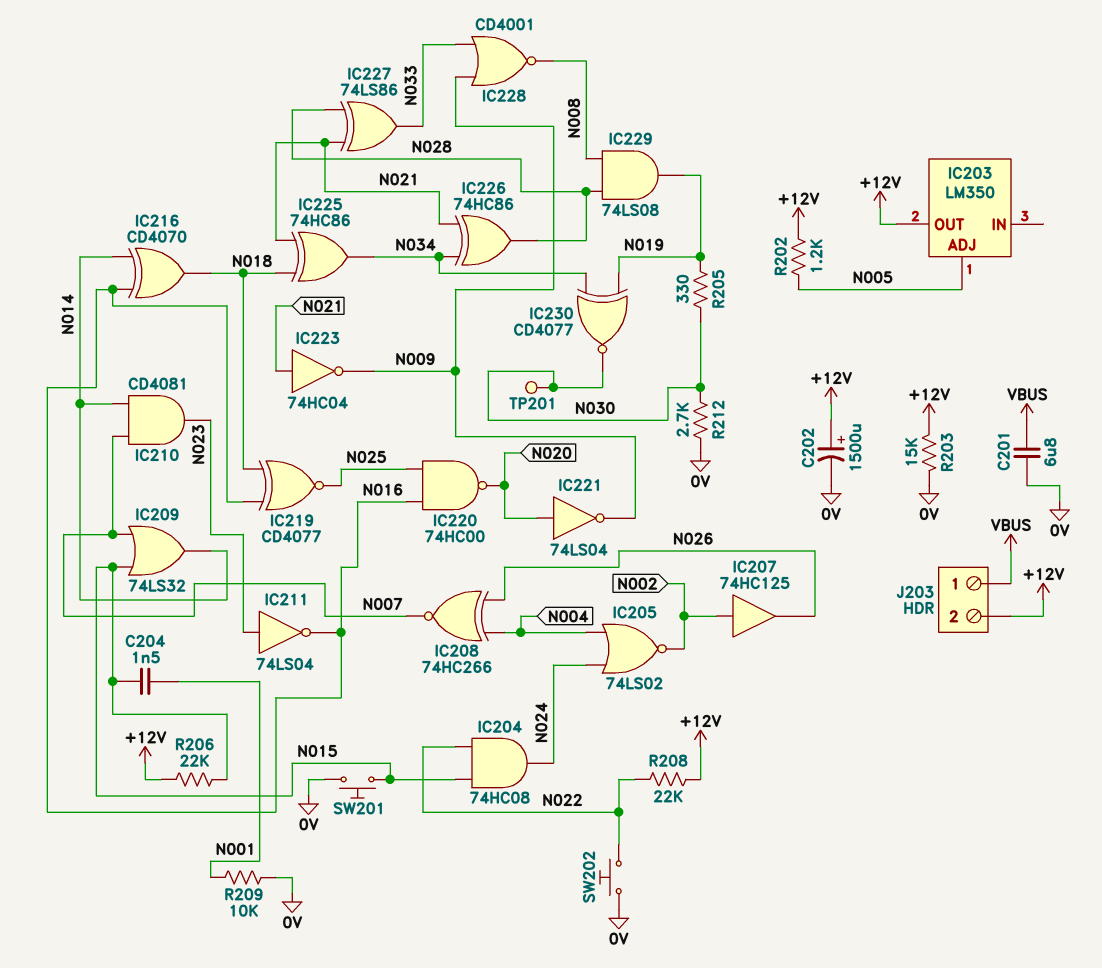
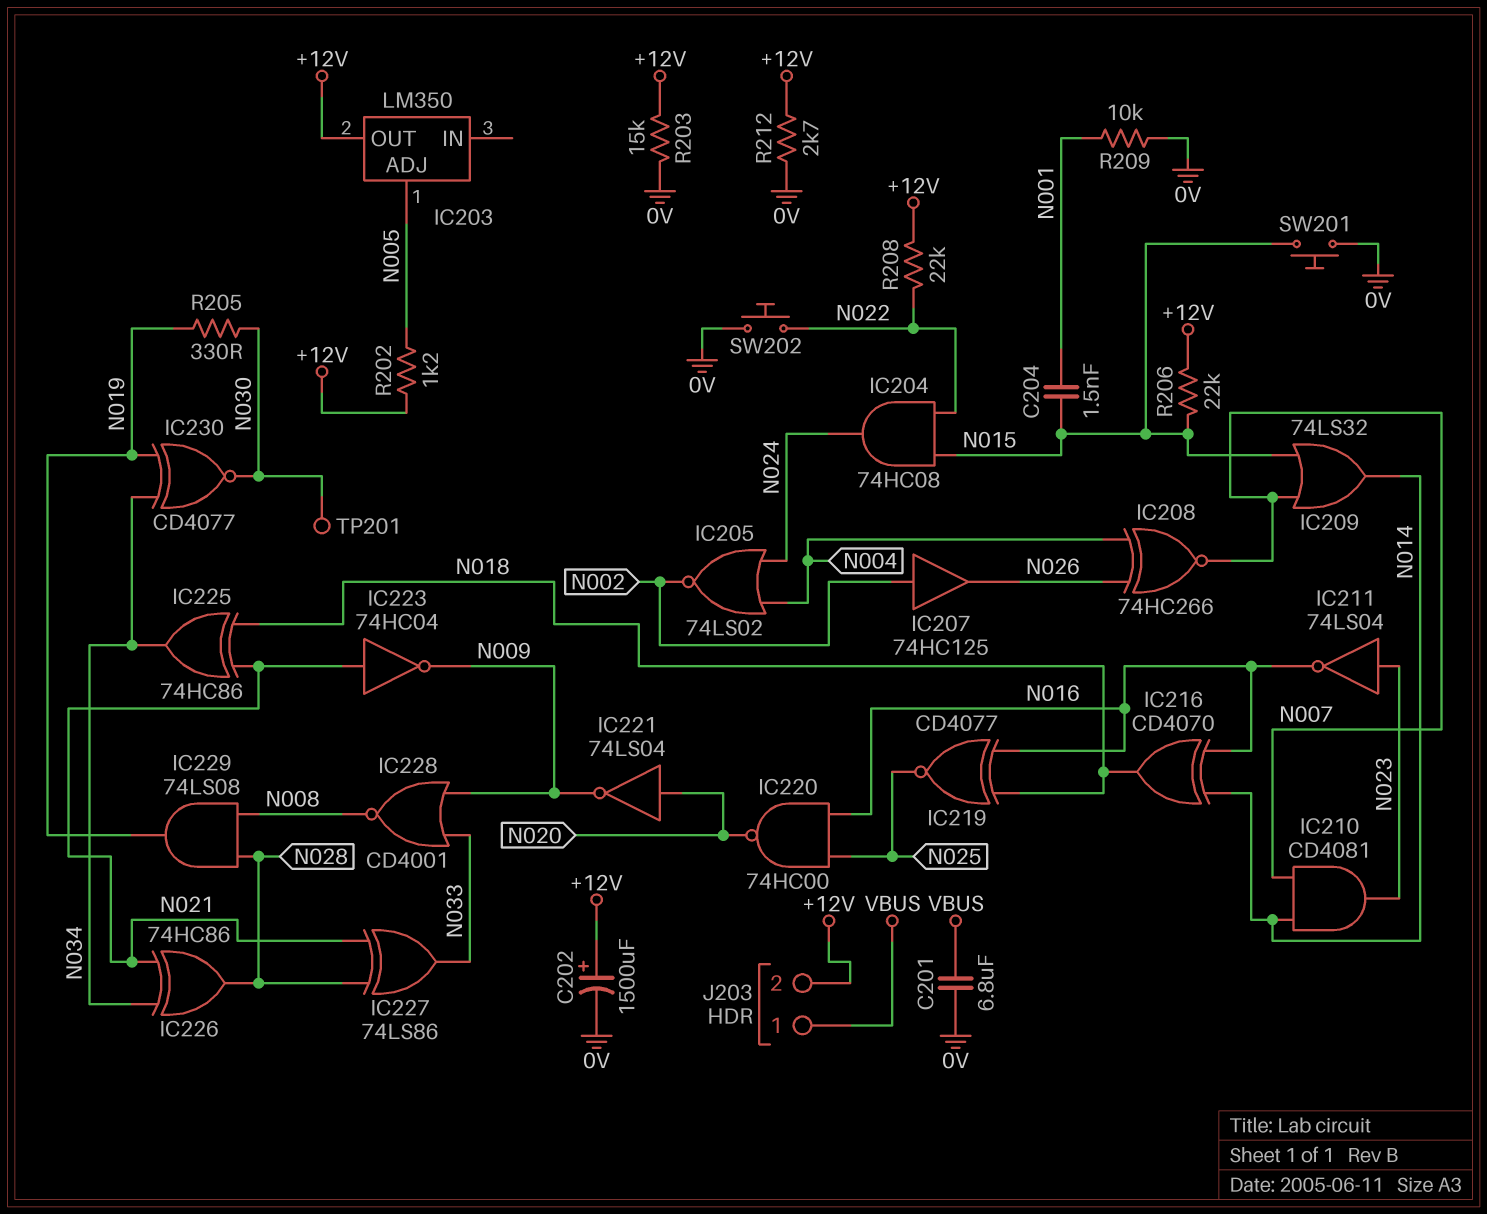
R212: 2.7k (0V, N030) -> 2.7k (+12V, 0V)

